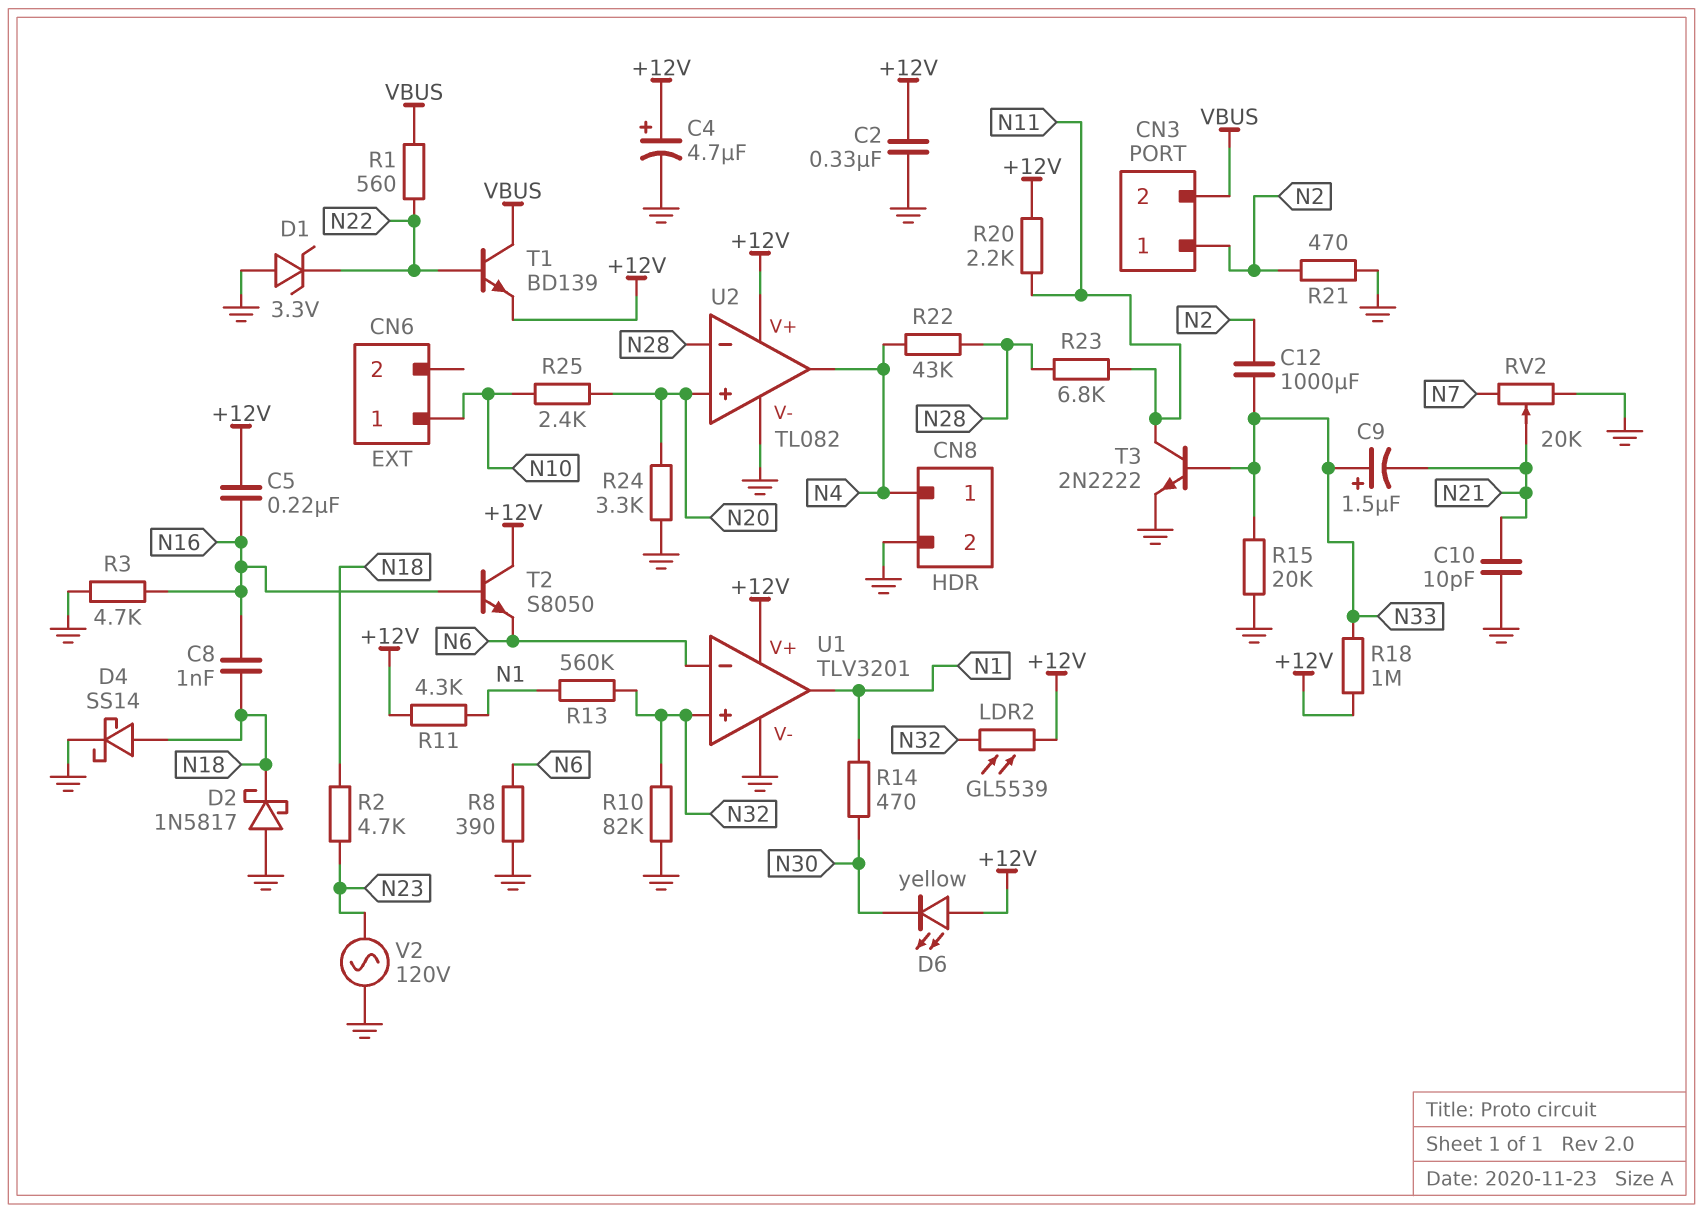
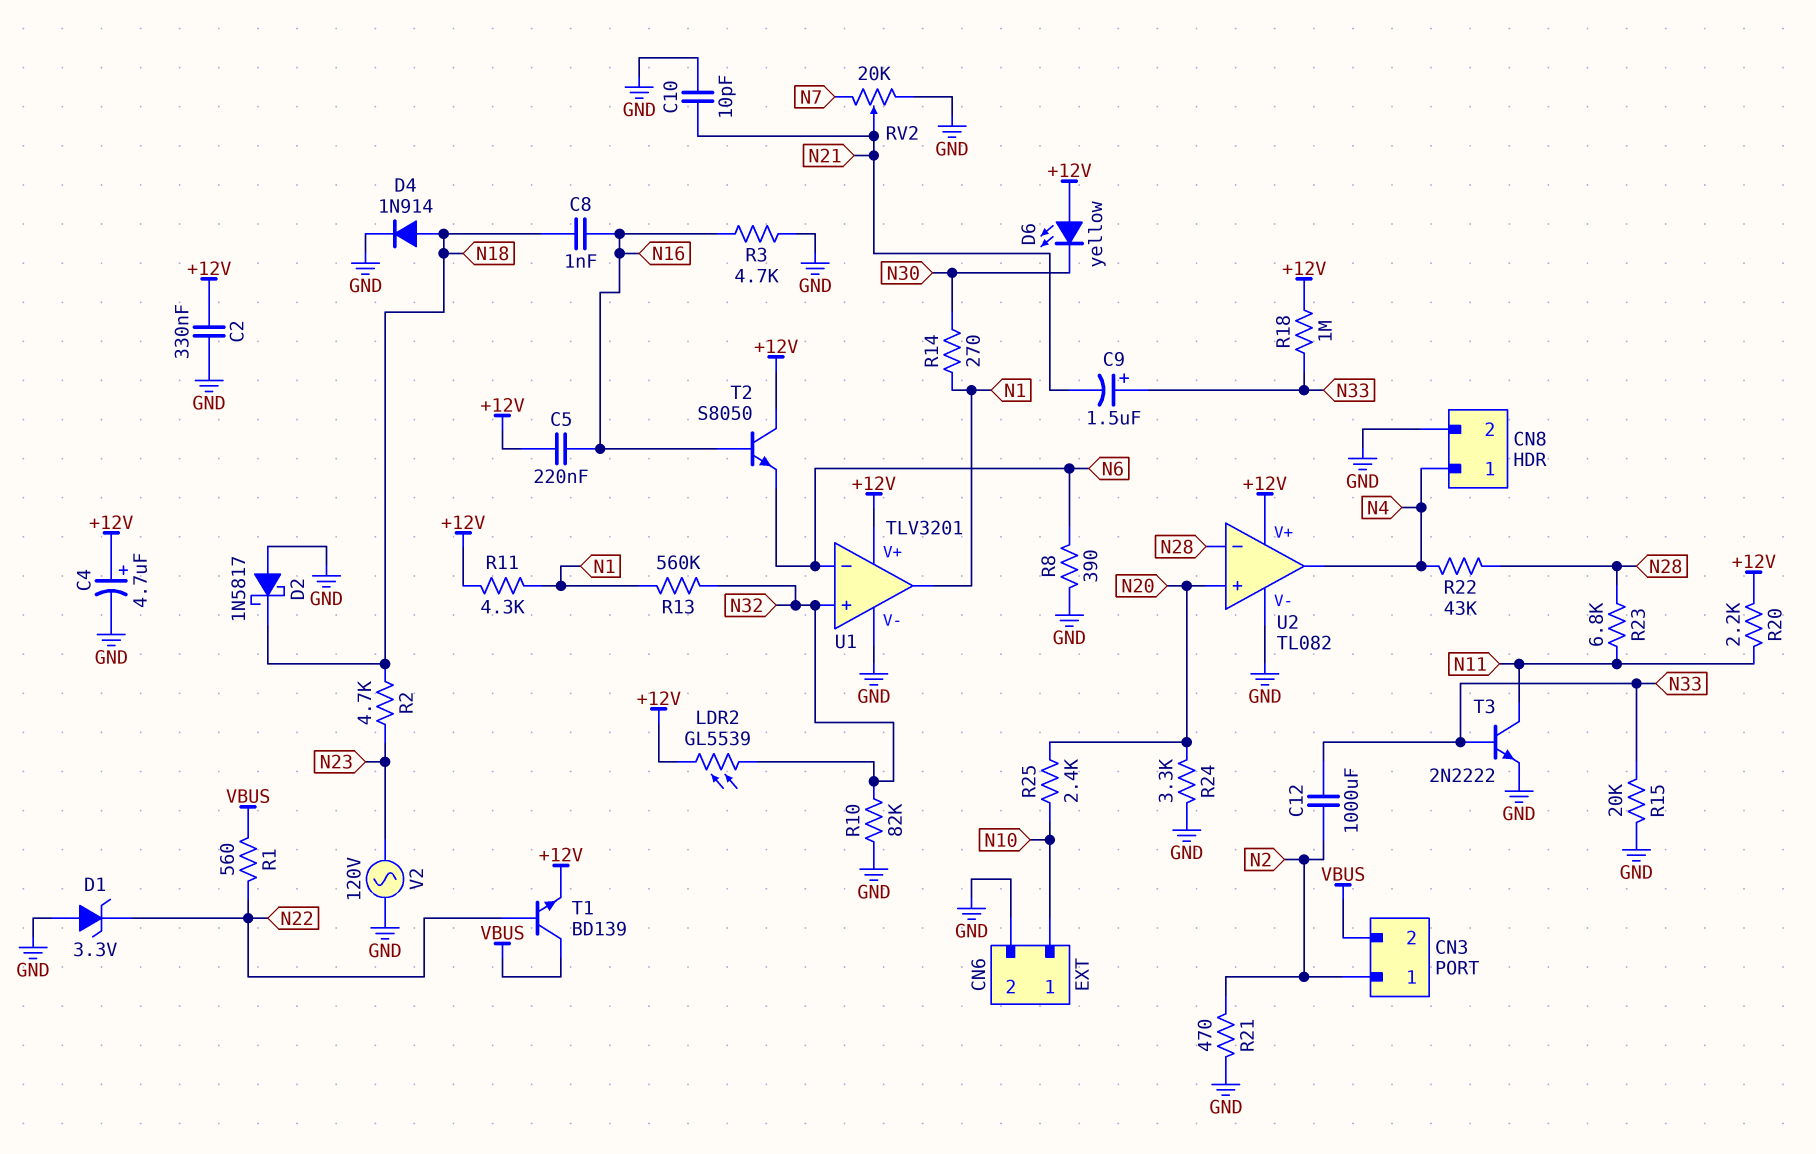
CN6 pin 2: none -> GND
D4: schottky SS14 (A N18, K GND) -> diode 1N914 (A N18, K GND)
R14: 470 (N1, N30) -> 270 (N1, N30)

